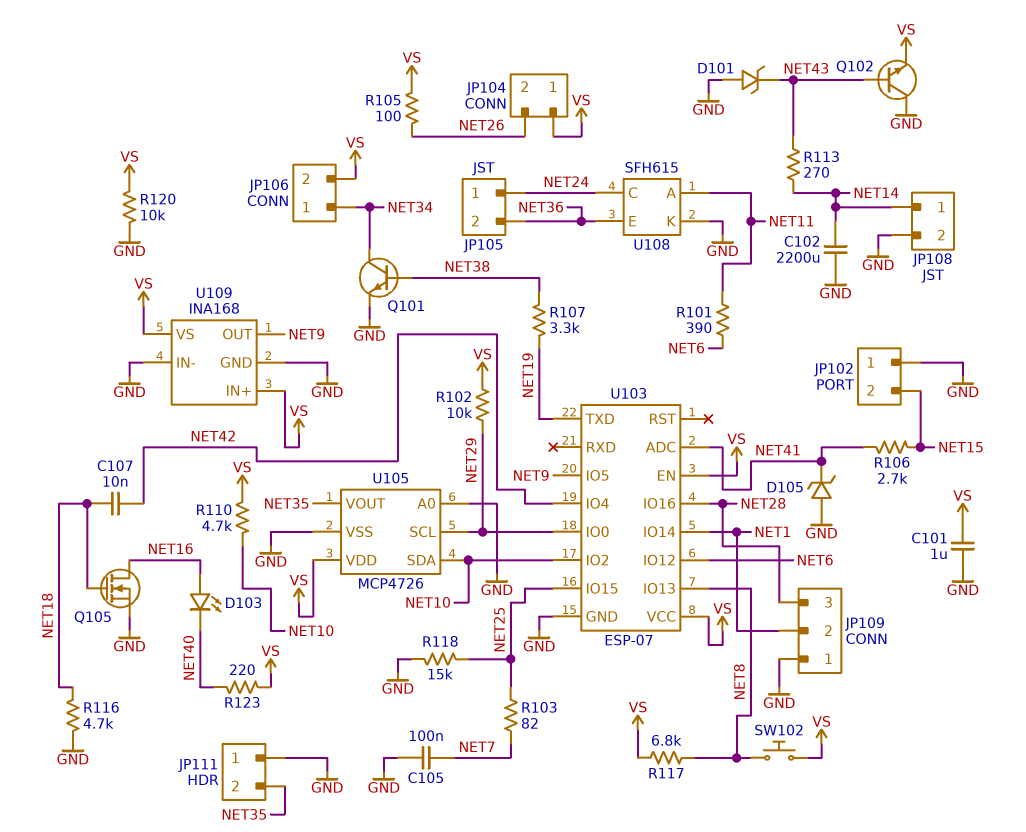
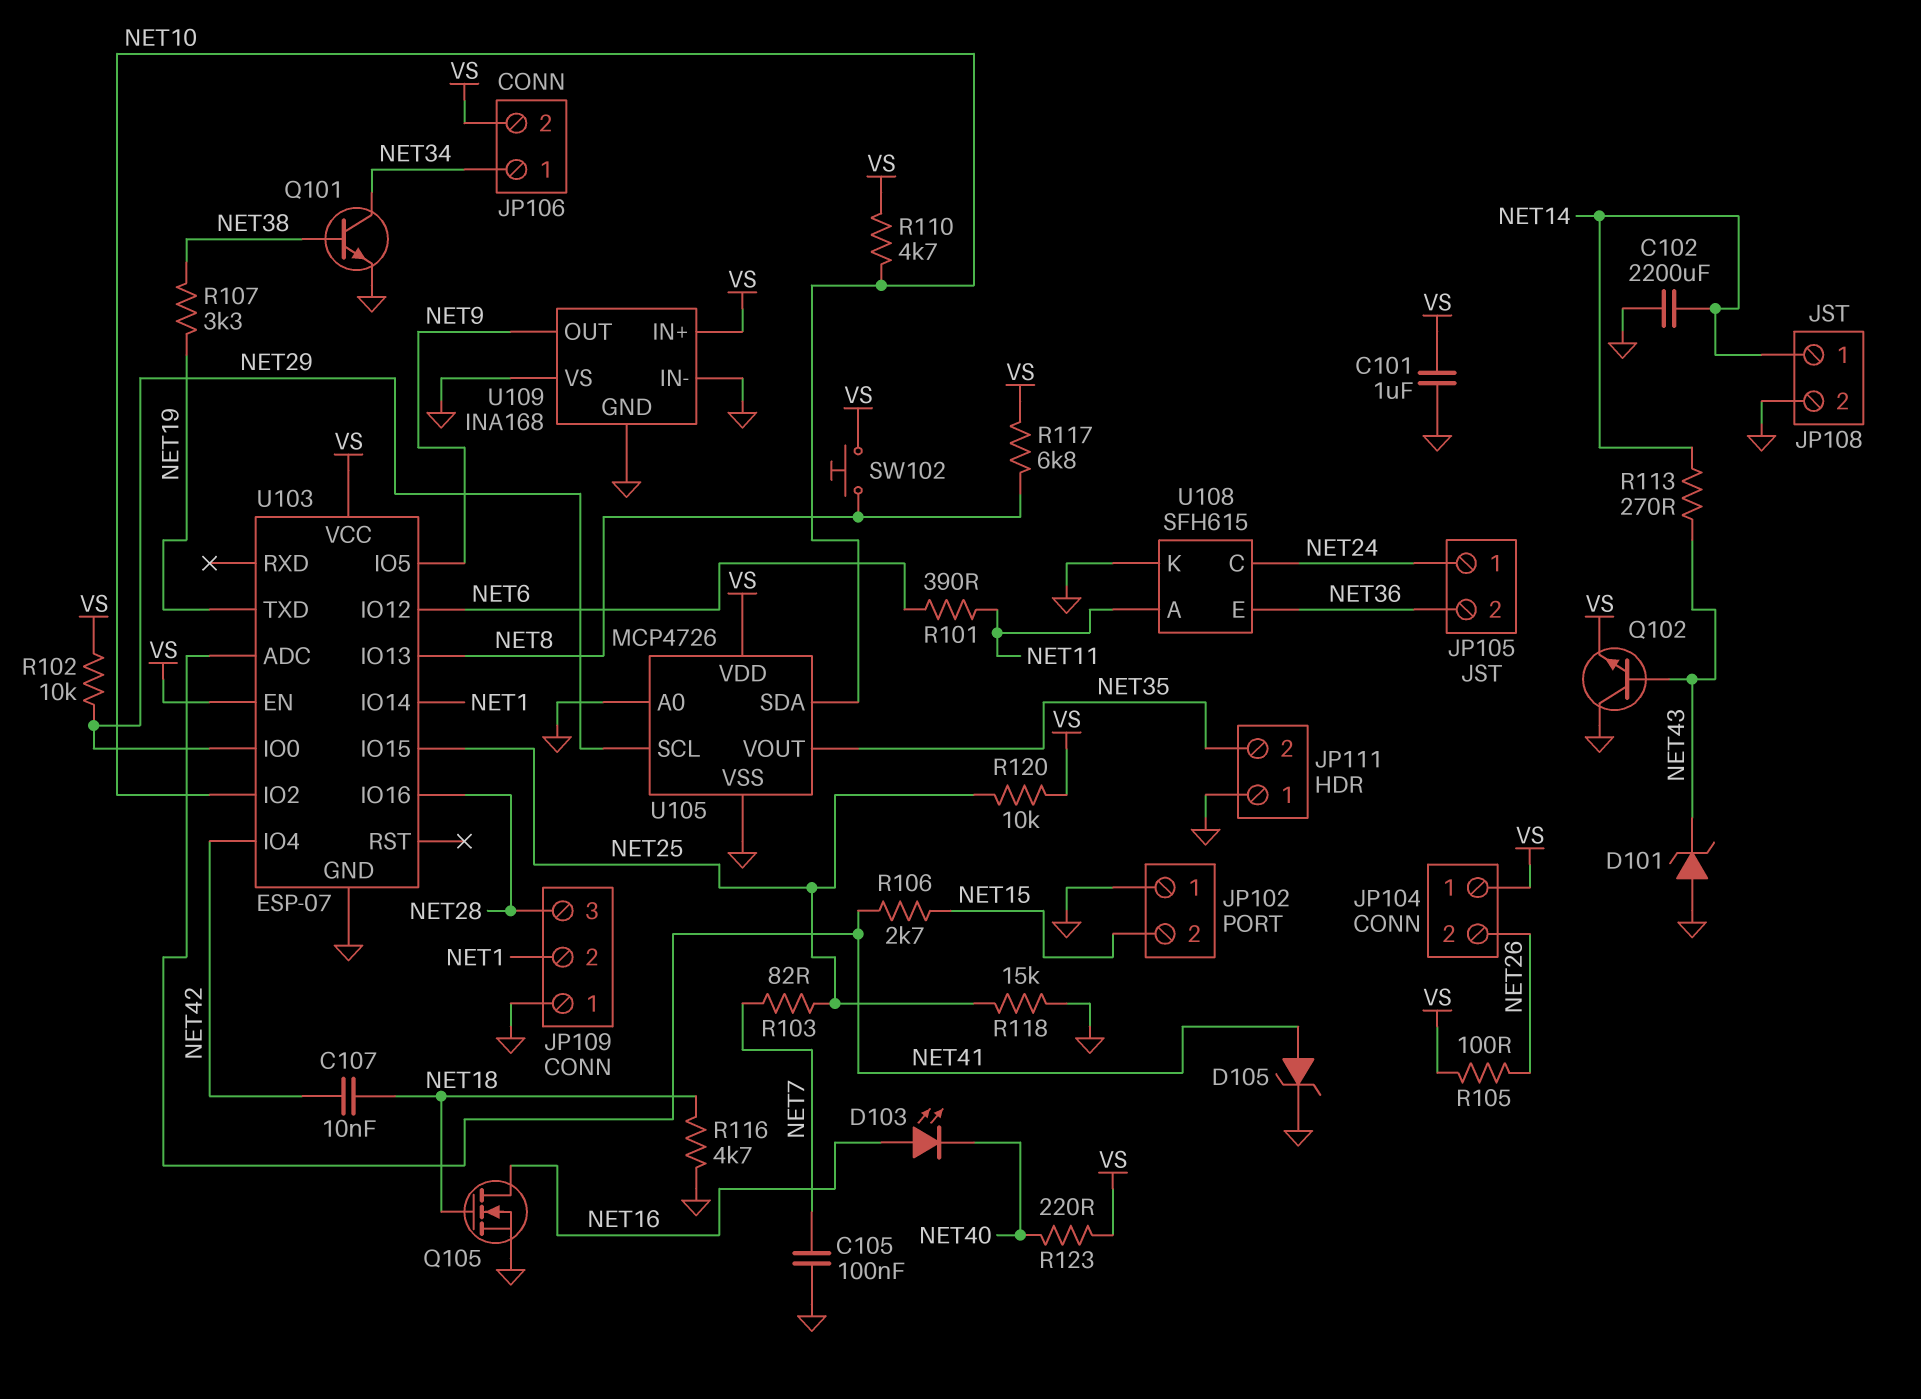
D105: zener (A GND, K NET41) -> zener (A NET41, K GND)
R120: 10k (GND, VS) -> 10k (NET25, VS)
U109 pin VS: VS -> GND

